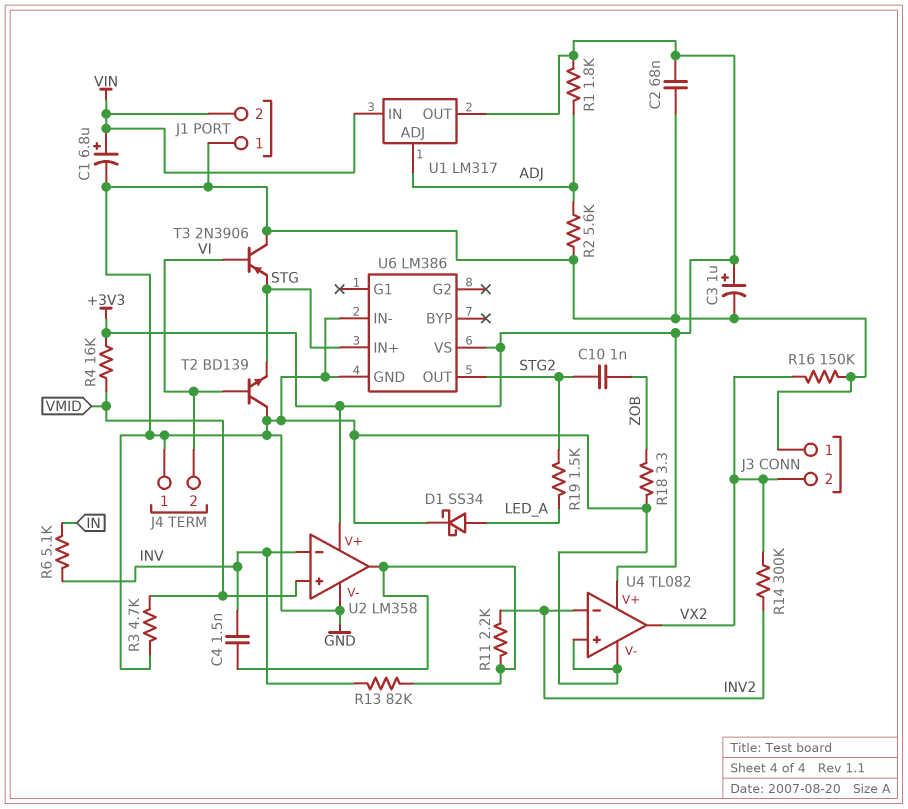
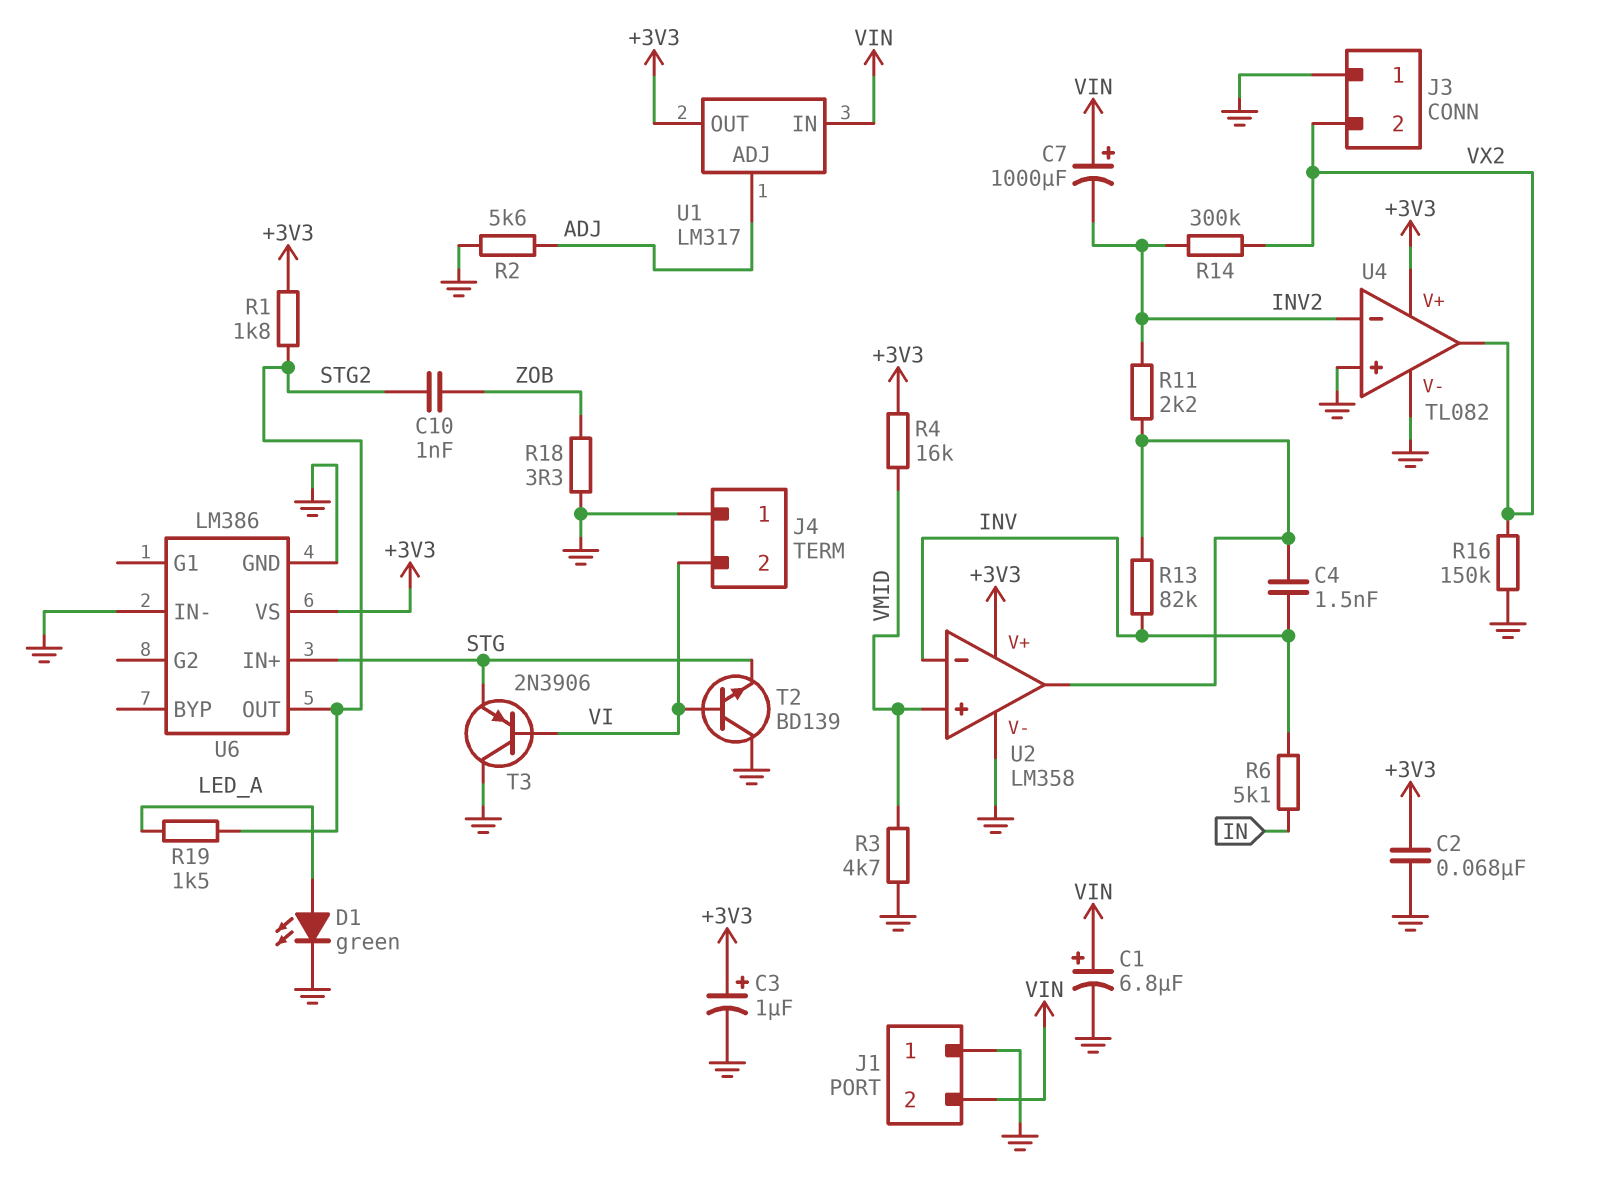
C7: none -> 1000uF (plus VIN, minus INV2)
D1: schottky SS34 (A LED_A, K GND) -> LED green (A LED_A, K GND)
R1: 1.8k (+3V3, ADJ) -> 1.8k (+3V3, STG2)

